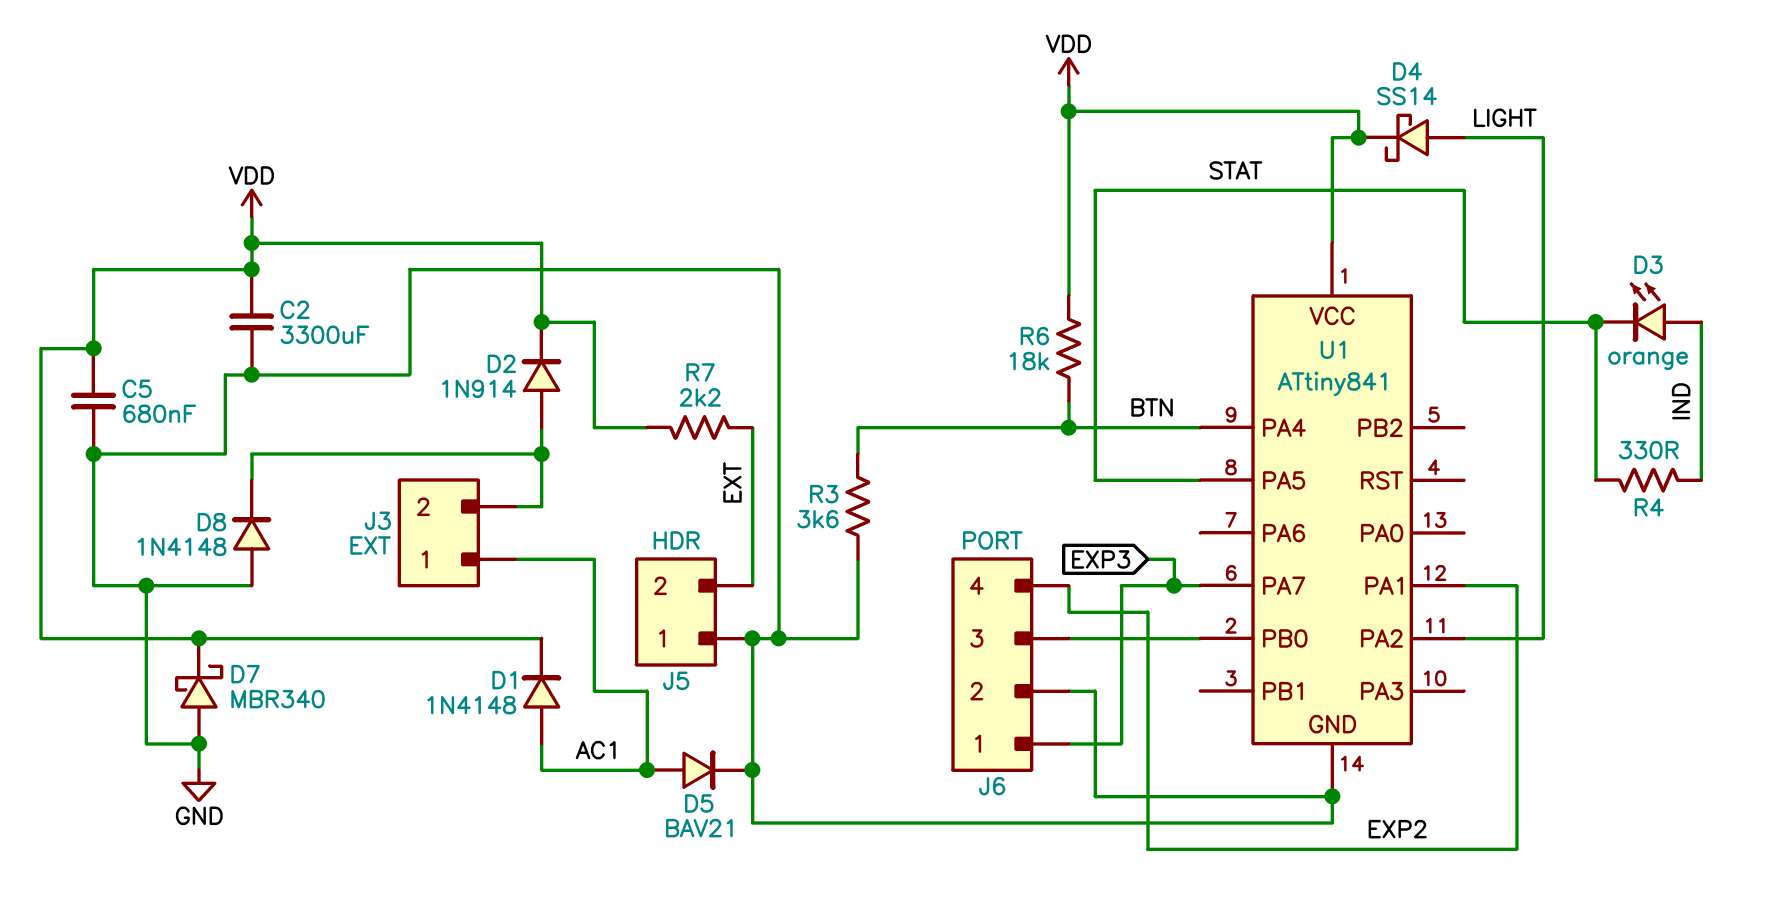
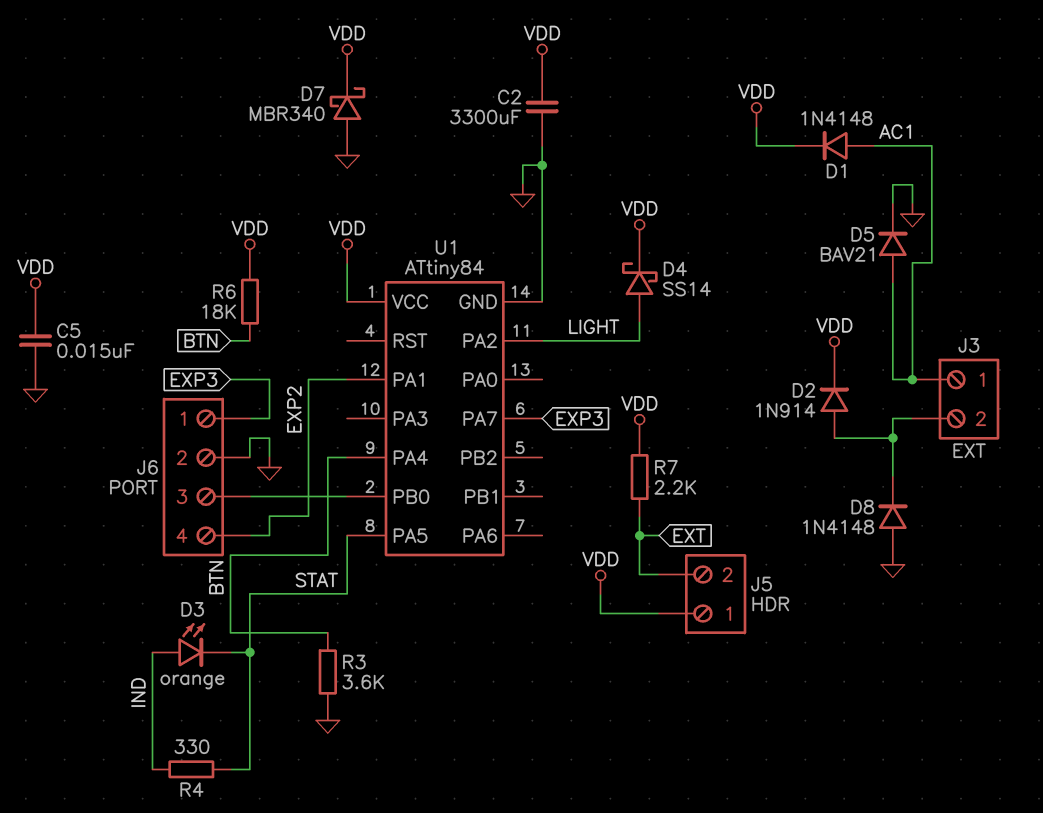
C5: 680nF (GND, VDD) -> 15nF (GND, VDD)
J5 pin 1: GND -> VDD
U1: ATtiny841 -> ATtiny84

